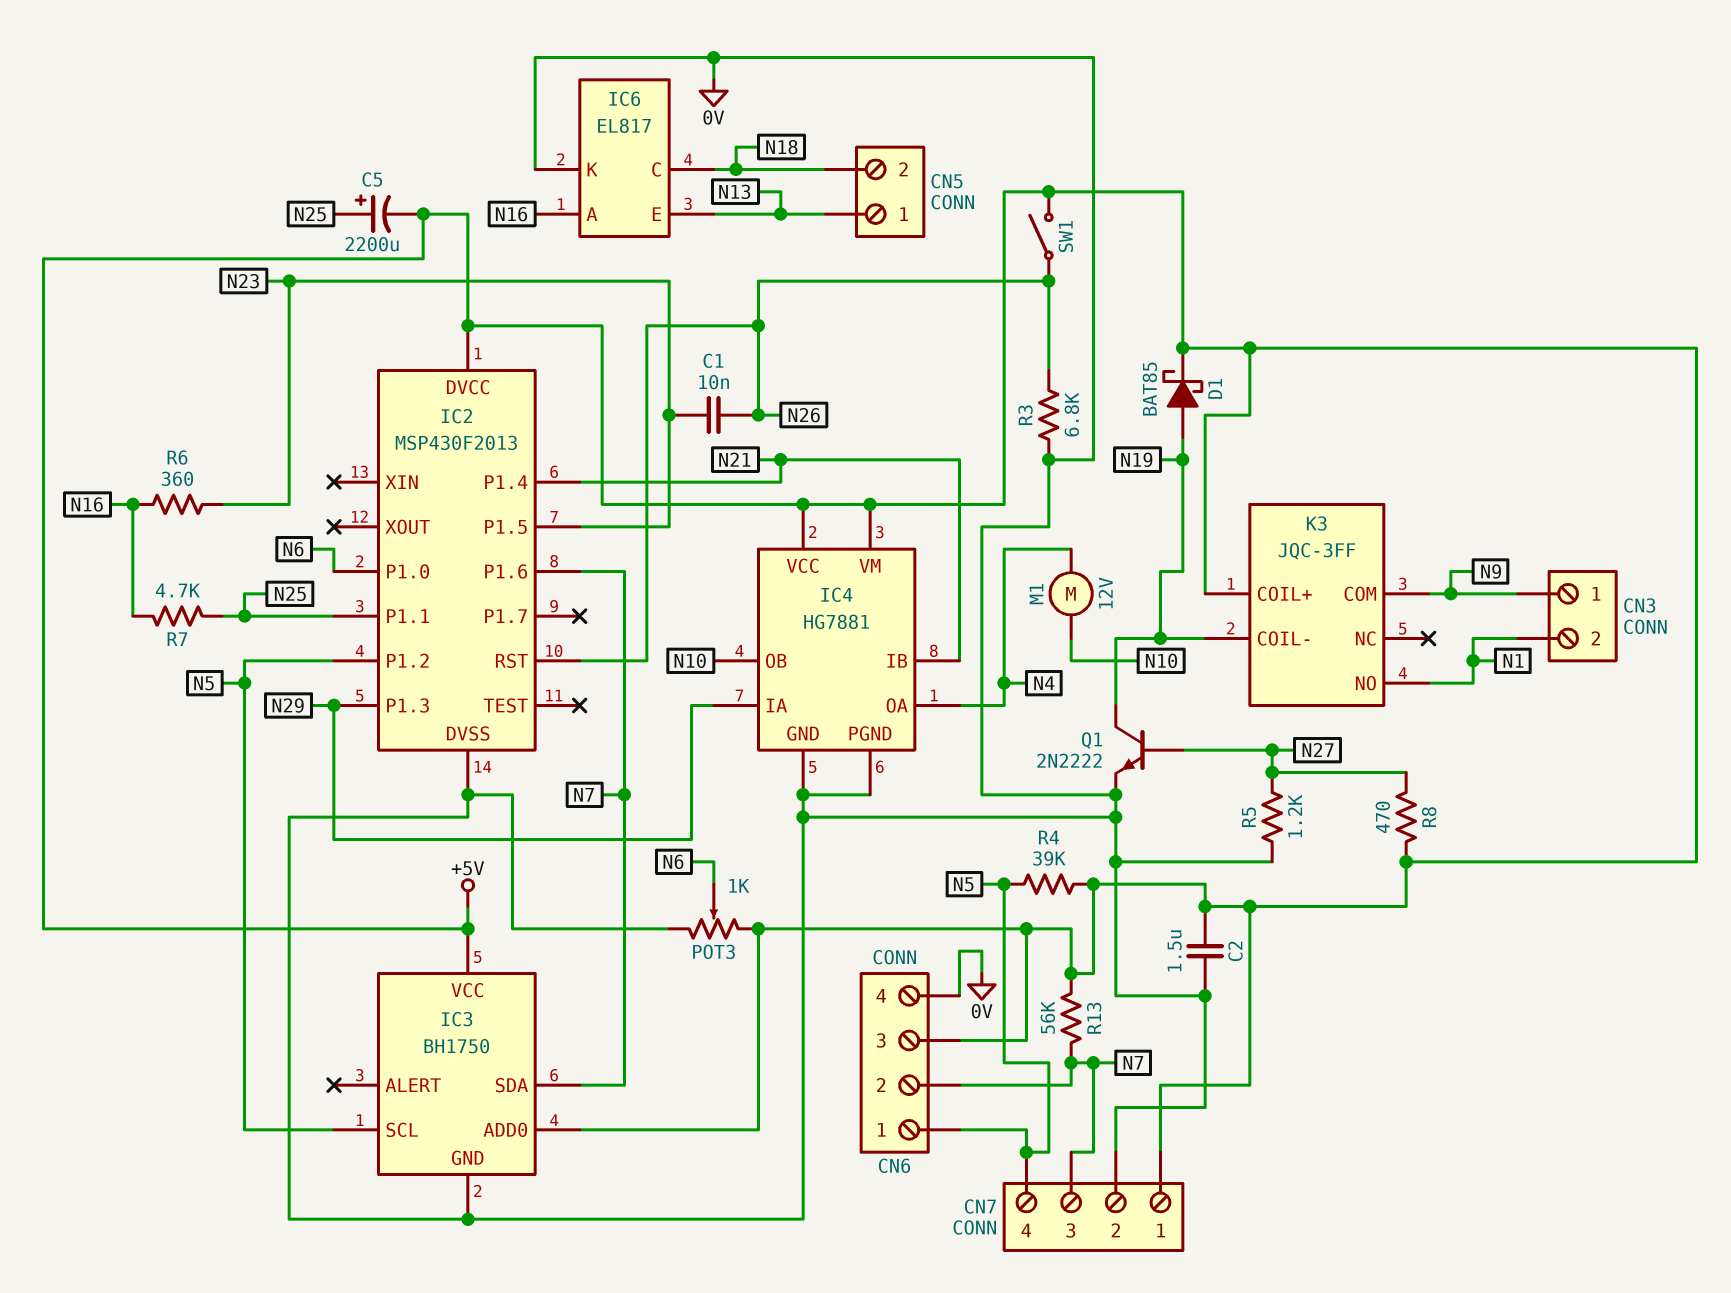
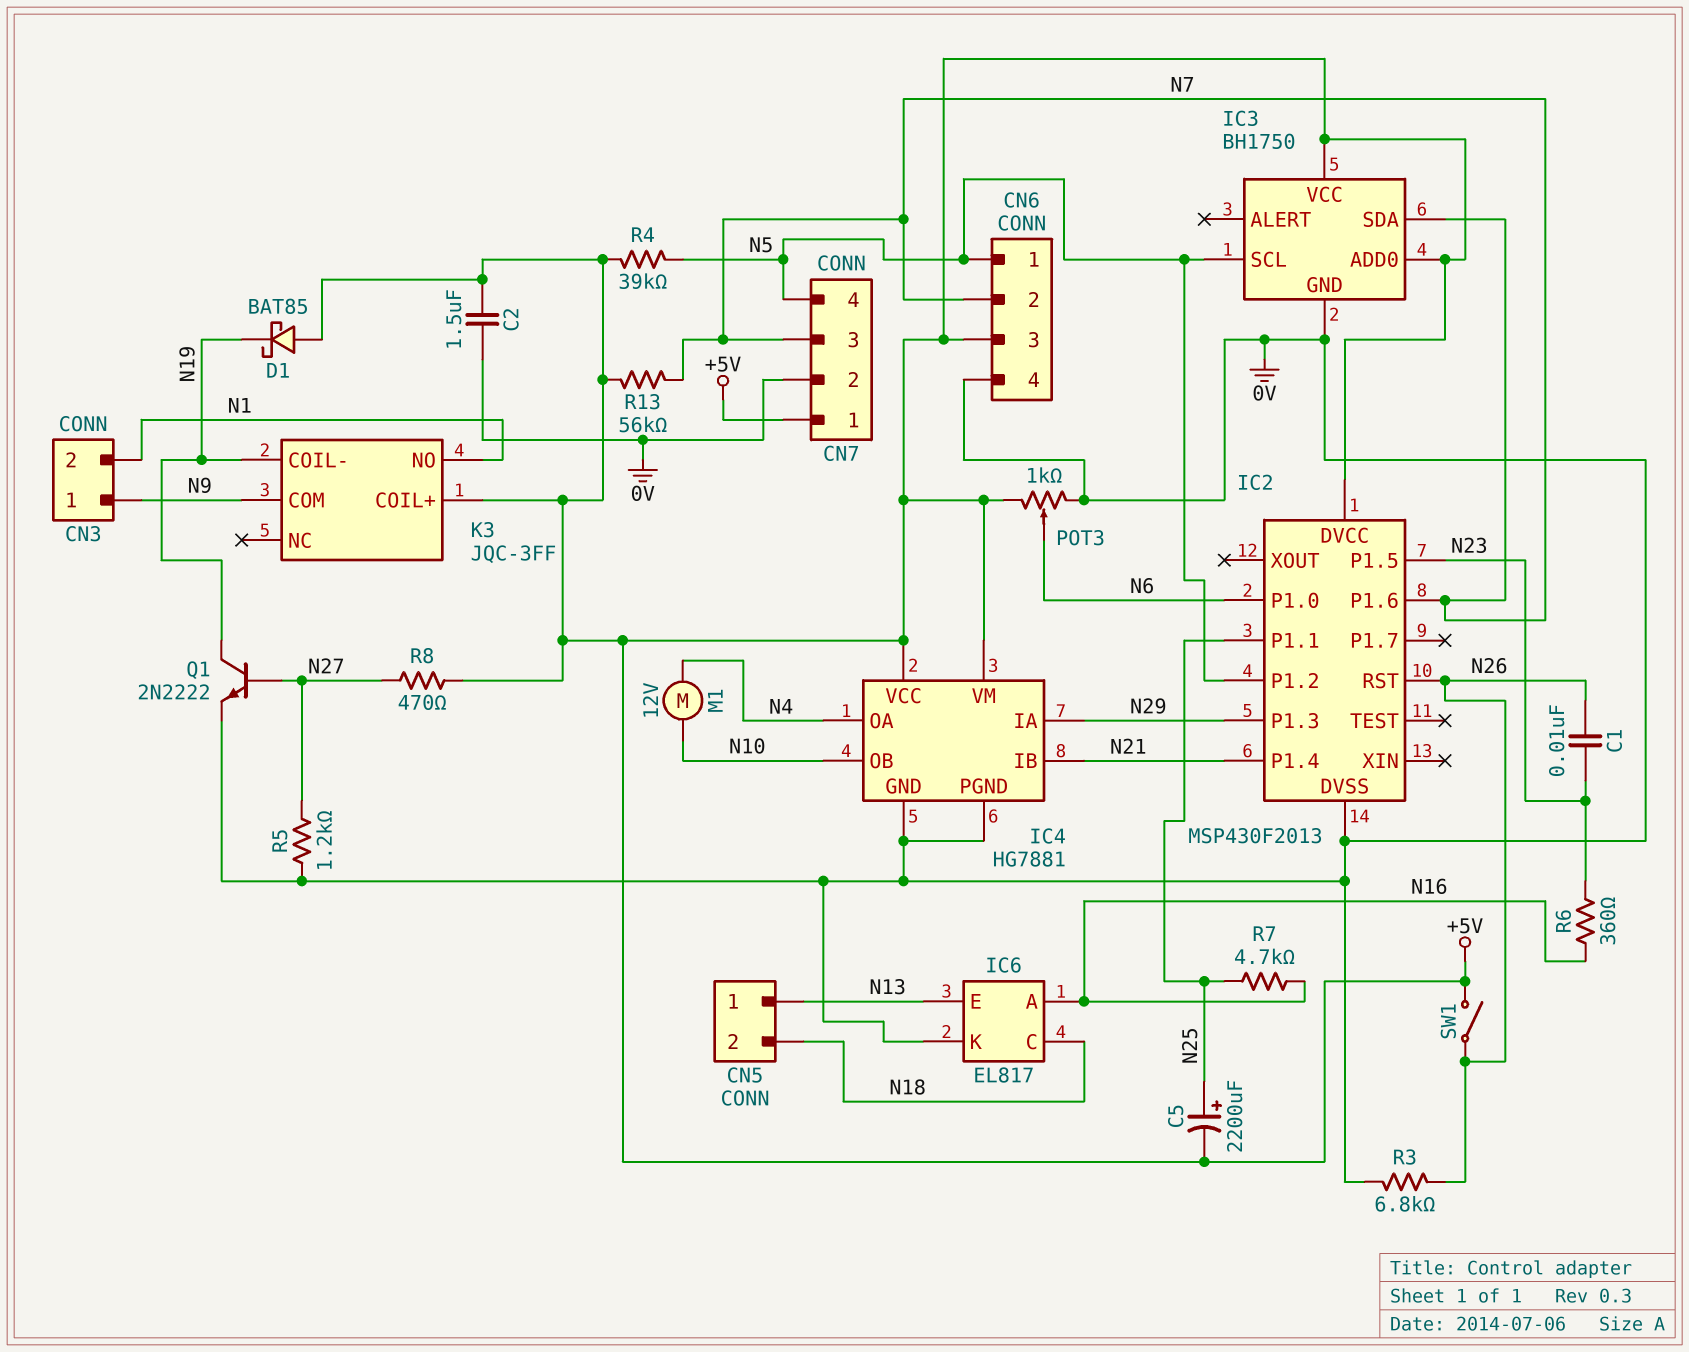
D1: schottky BAT85 (A N19, K +5V) -> schottky BAT85 (A +5V, K N19)

